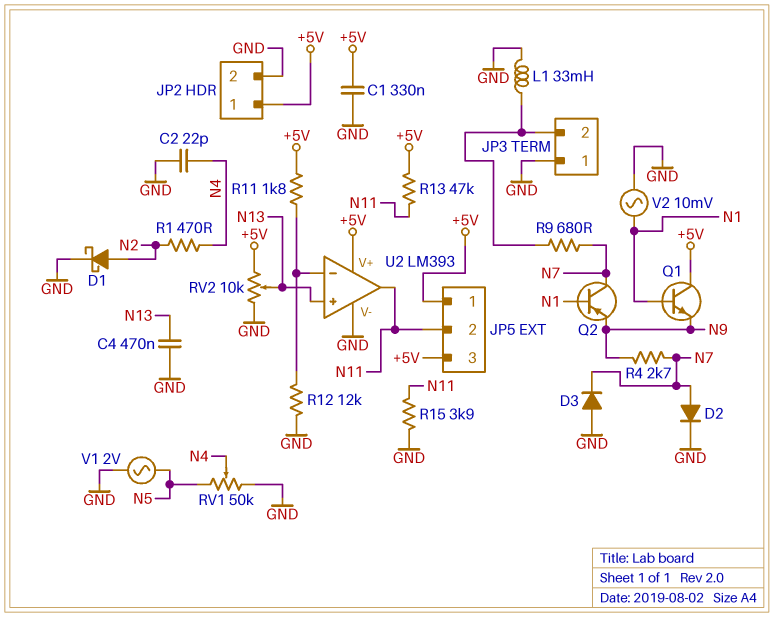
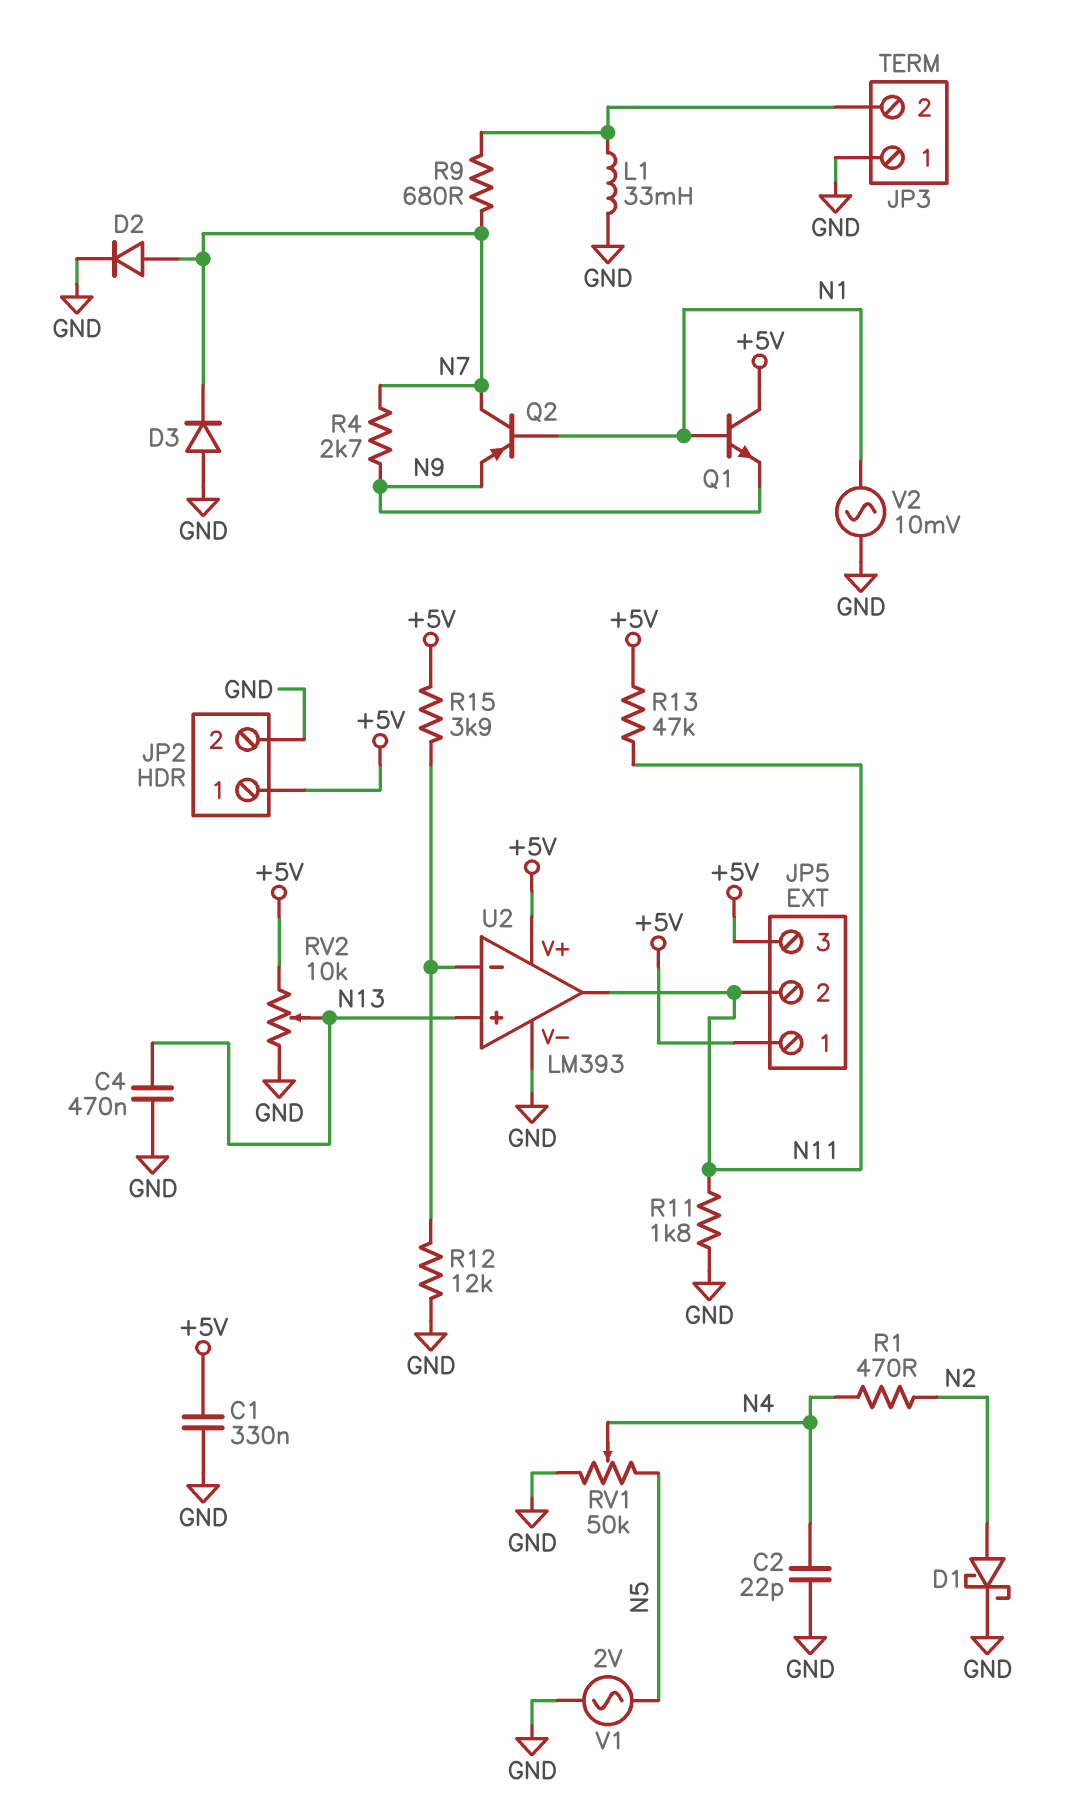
R11: 1.8k (+5V, U2/in-) -> 1.8k (GND, N11)
R15: 3.9k (GND, N11) -> 3.9k (+5V, U2/in-)

